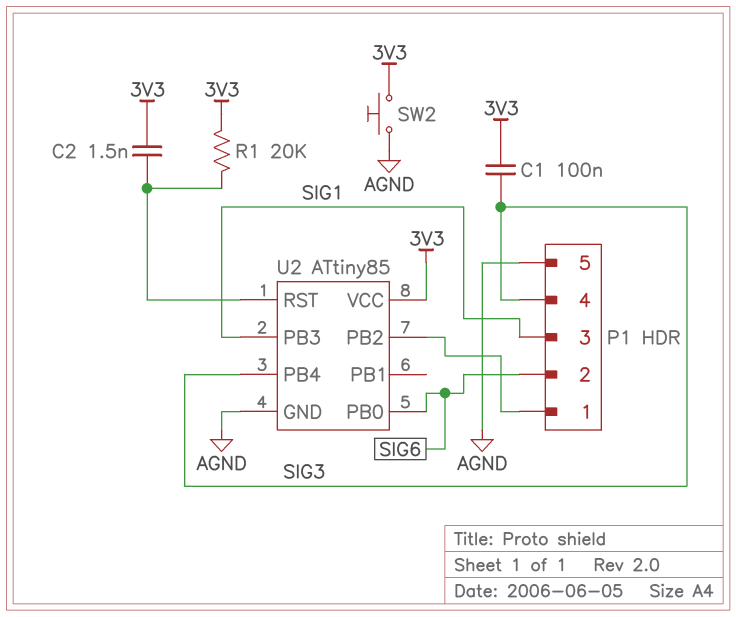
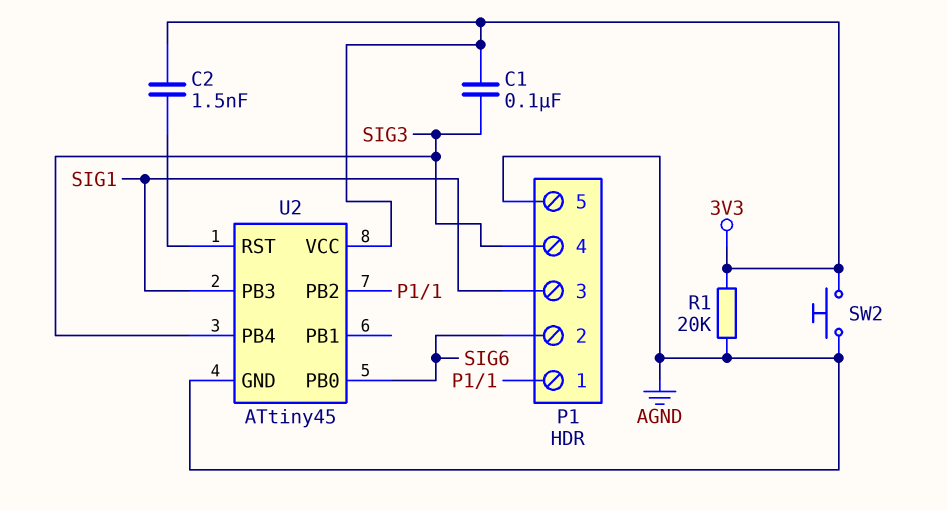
R1: 20k (3V3, U2/RST) -> 20k (3V3, AGND)
U2: ATtiny85 -> ATtiny45

